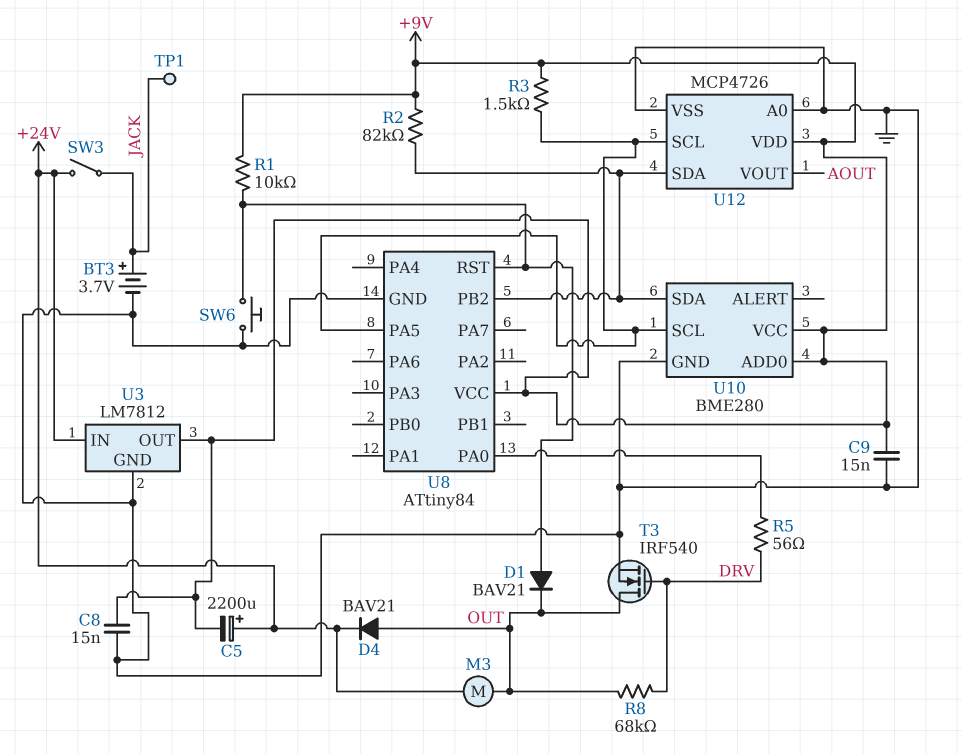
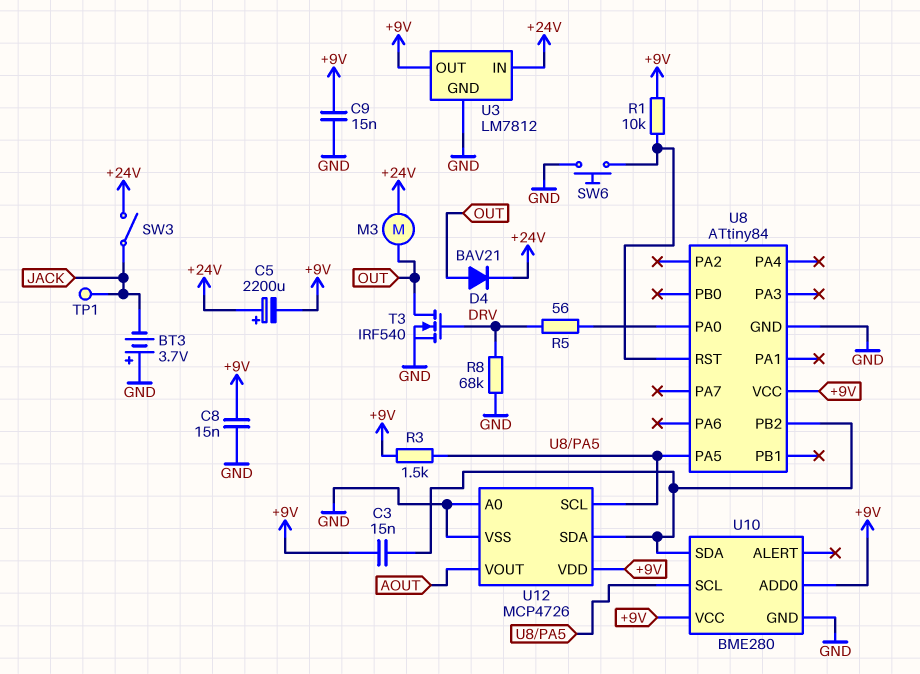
BT3: 3.7V (plus JACK, minus GND) -> 3.7V (plus GND, minus JACK)
C3: none -> 15nF (+9V, U8/PB2)
D1: diode BAV21 (A U8/RST, K OUT) -> none
R2: 82k (+9V, U8/PB2) -> none
R8: 68k (DRV, OUT) -> 68k (DRV, GND)

